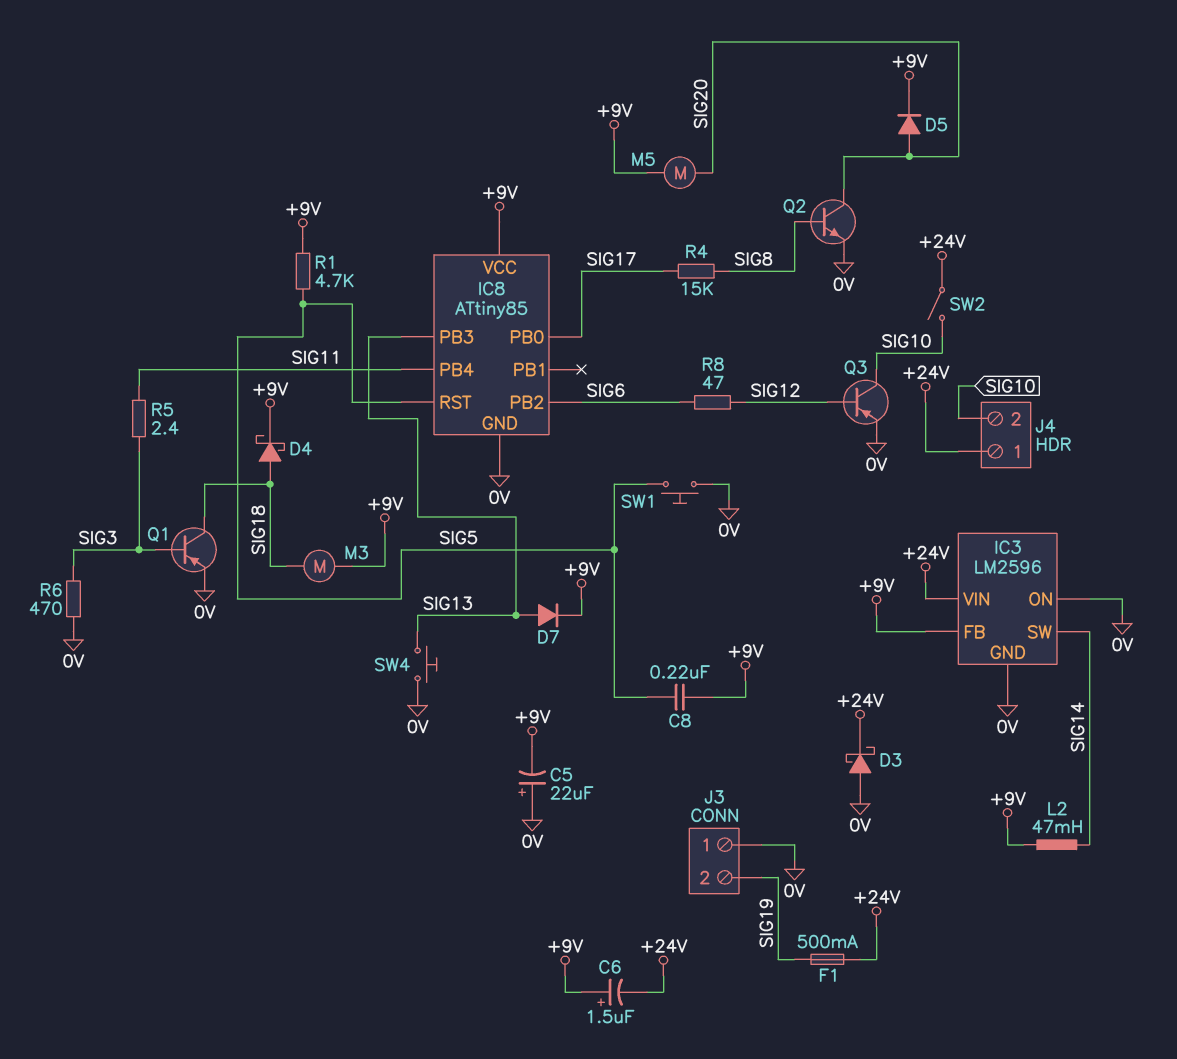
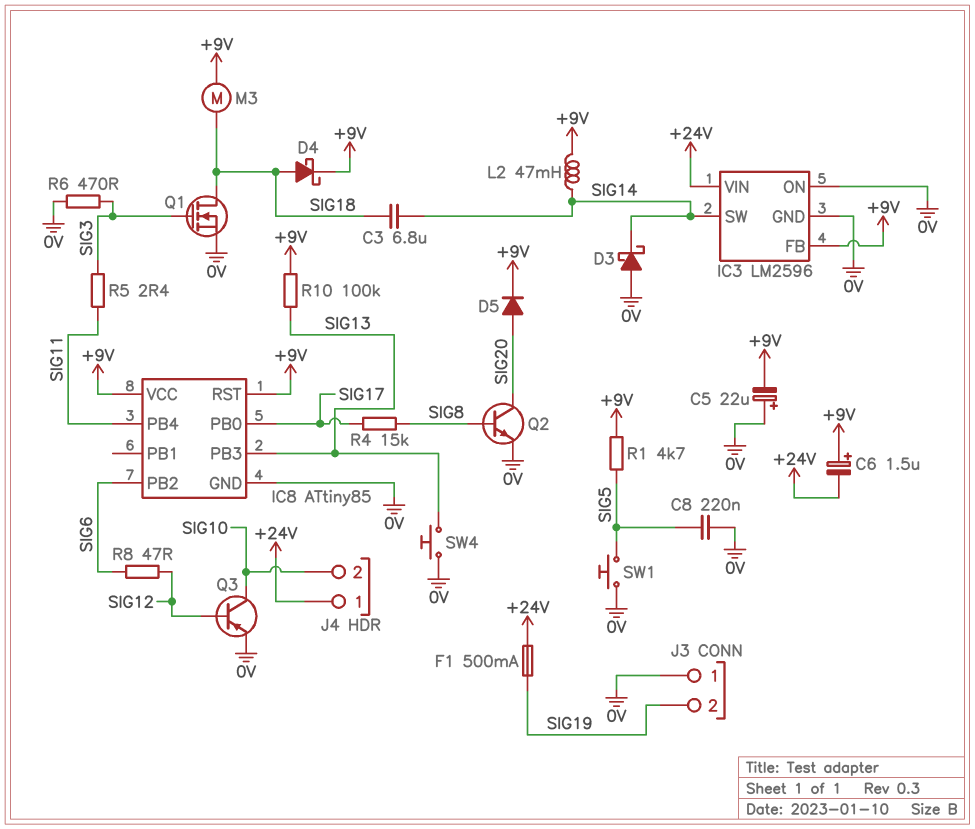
C3: none -> 6.8uF (SIG14, SIG18)
C8: 220nF (+9V, SIG5) -> 220nF (0V, SIG5)
D3: schottky (A 0V, K +24V) -> schottky (A 0V, K SIG14)
D7: diode (A SIG13, K +9V) -> none
IC8 pin RST: SIG5 -> +9V
M5: motor (+9V, SIG20) -> none
Q1: PNP (B SIG3, C SIG18, E 0V) -> NMOS (G SIG3, D SIG18, S 0V)
R10: none -> 100k (+9V, SIG13)
SW2: switch (+24V, SIG10) -> none

